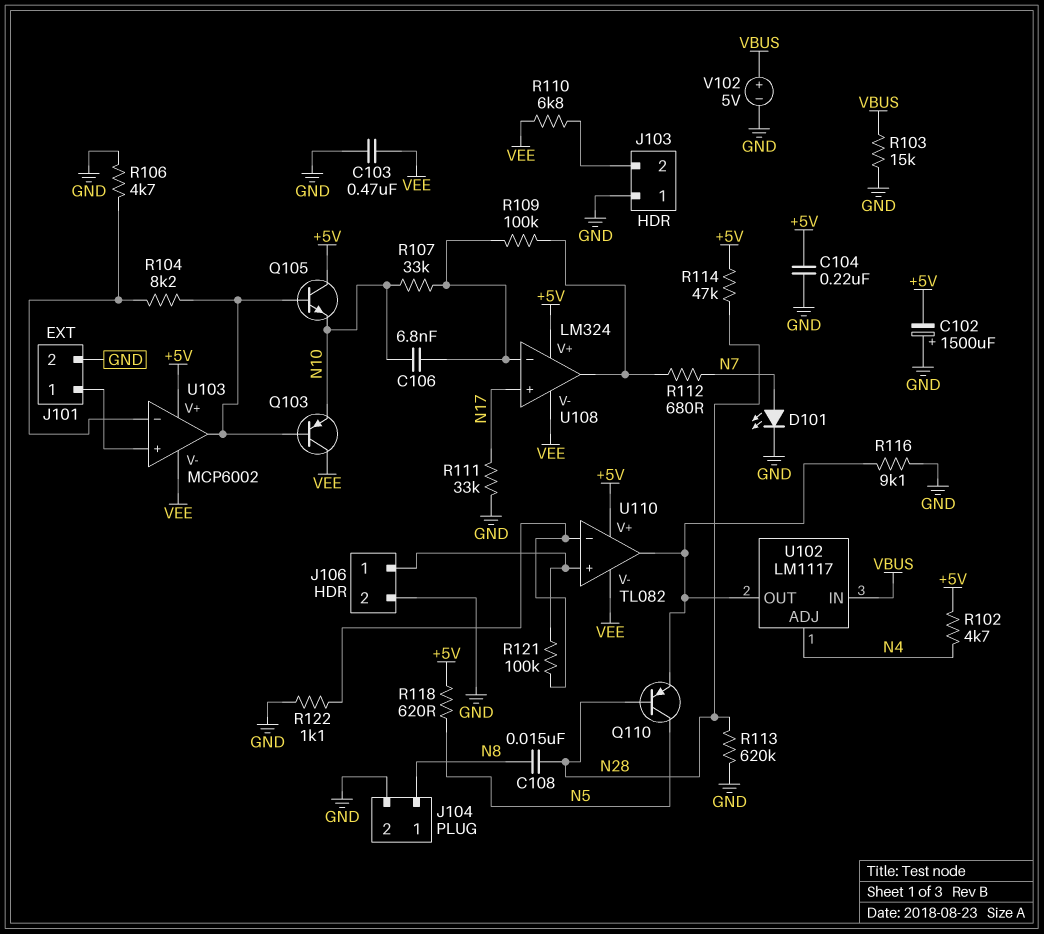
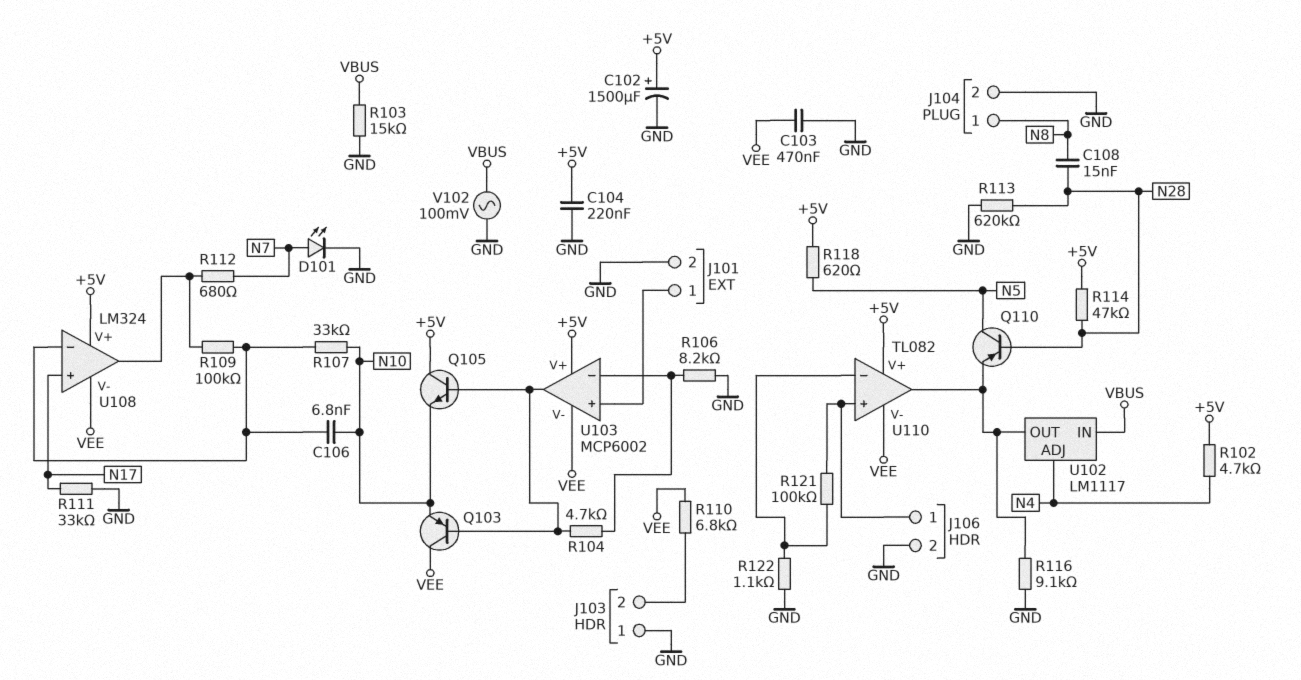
C102: 1500uF (plus GND, minus +5V) -> 1500uF (plus +5V, minus GND)
R104: 8.2k (U103/in-, U103/out) -> 4.7k (U103/in-, U103/out)
R106: 4.7k (GND, U103/in-) -> 8.2k (GND, U103/in-)
V102: 5V (plus VBUS, minus GND) -> AC 100mV (GND, VBUS)

